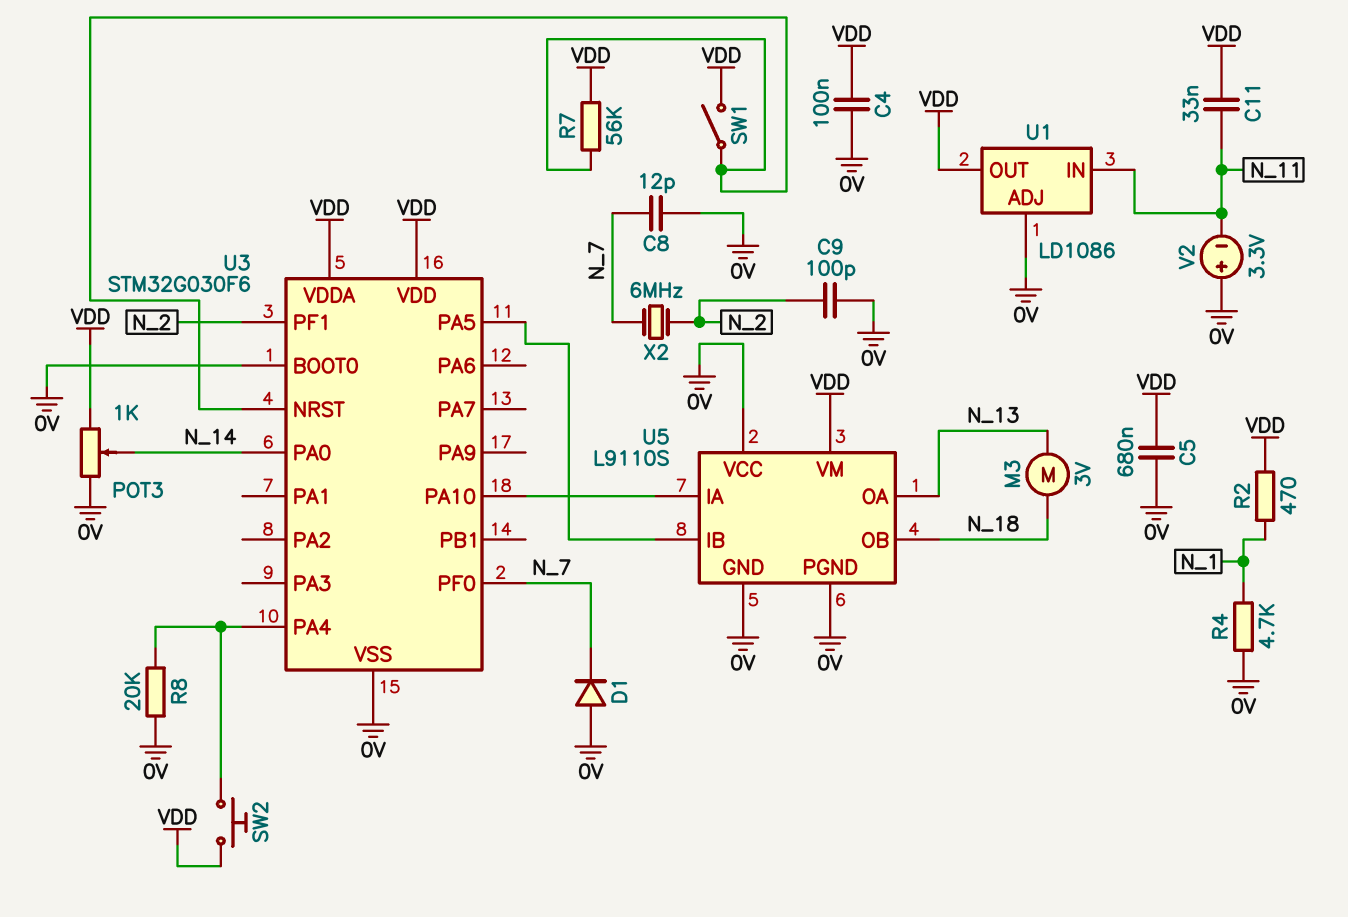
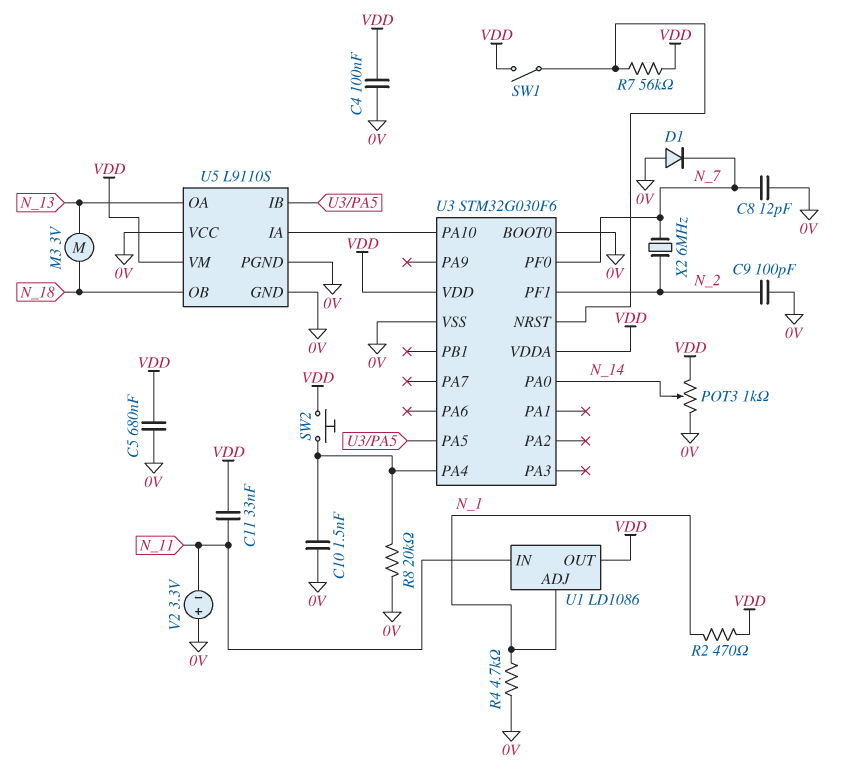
C10: none -> 1.5nF (0V, U3/PA4)
U1 pin ADJ: 0V -> N_1

